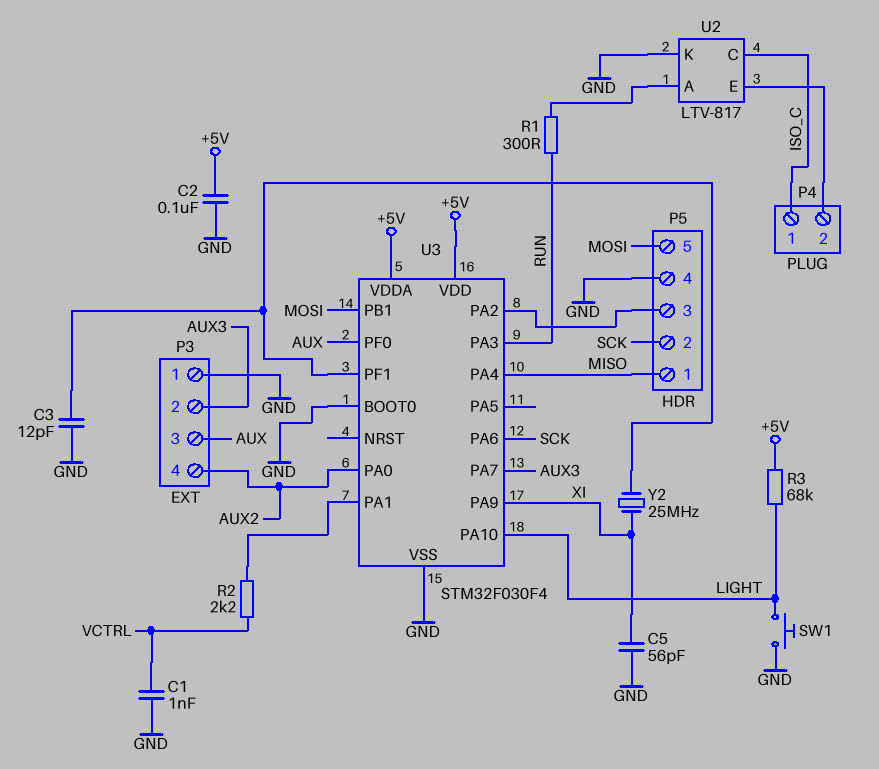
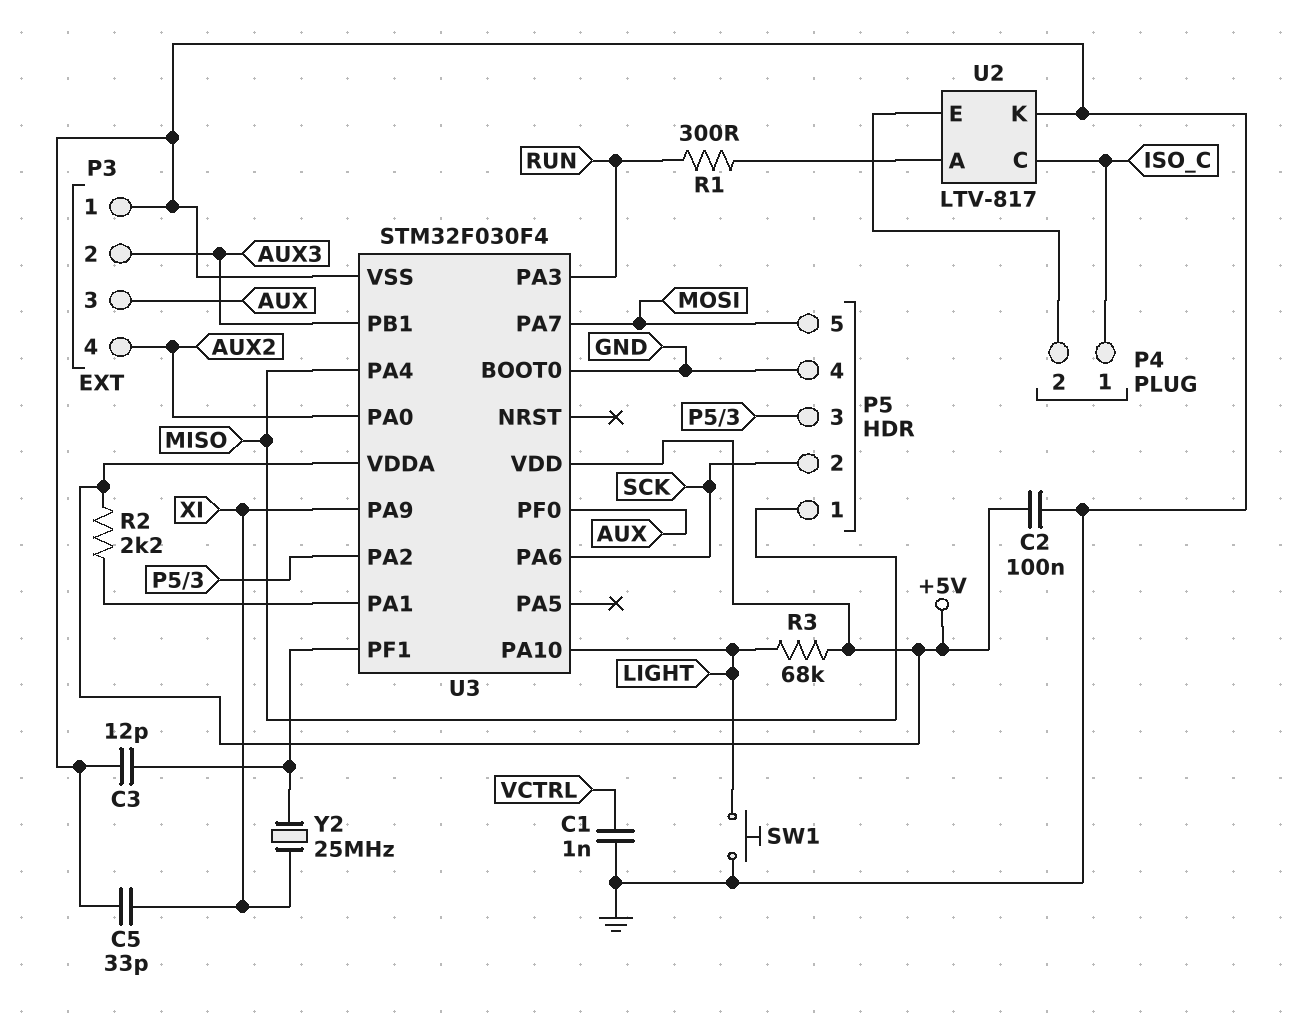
C5: 56pF (GND, XI) -> 33pF (GND, XI)
R2: 2.2k (U3/PA1, VCTRL) -> 2.2k (+5V, U3/PA1)
U3 pin PA7: AUX3 -> MOSI
U3 pin PB1: MOSI -> AUX3

